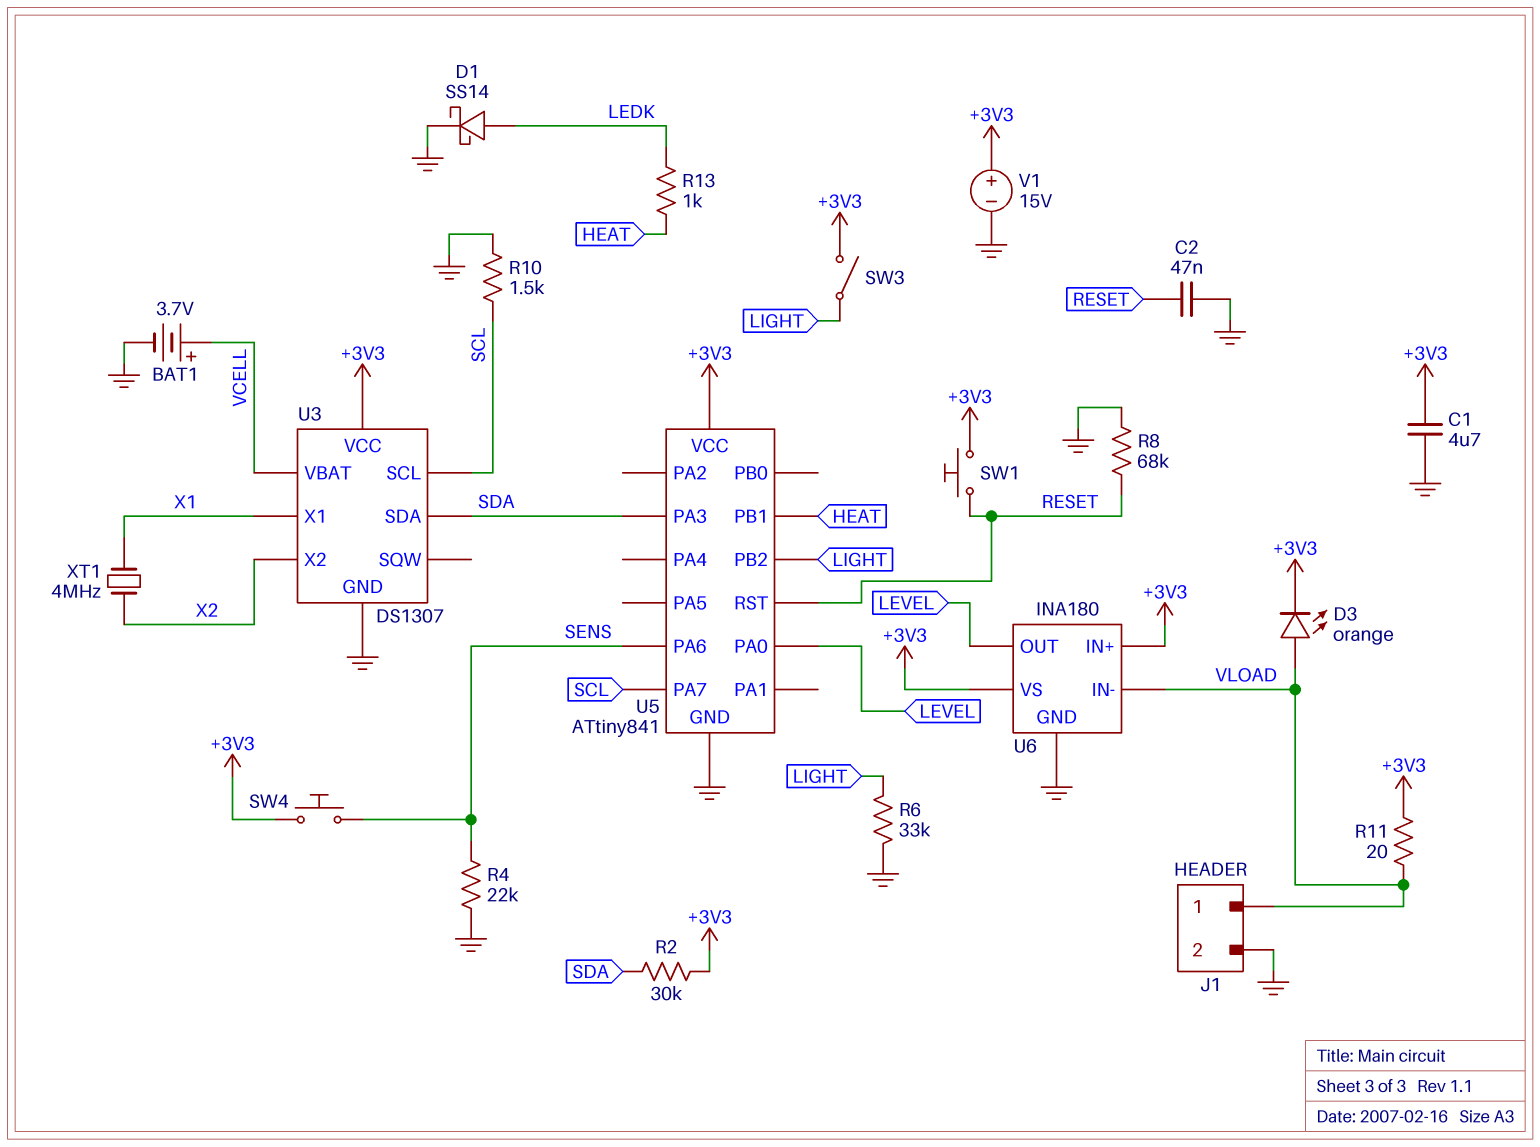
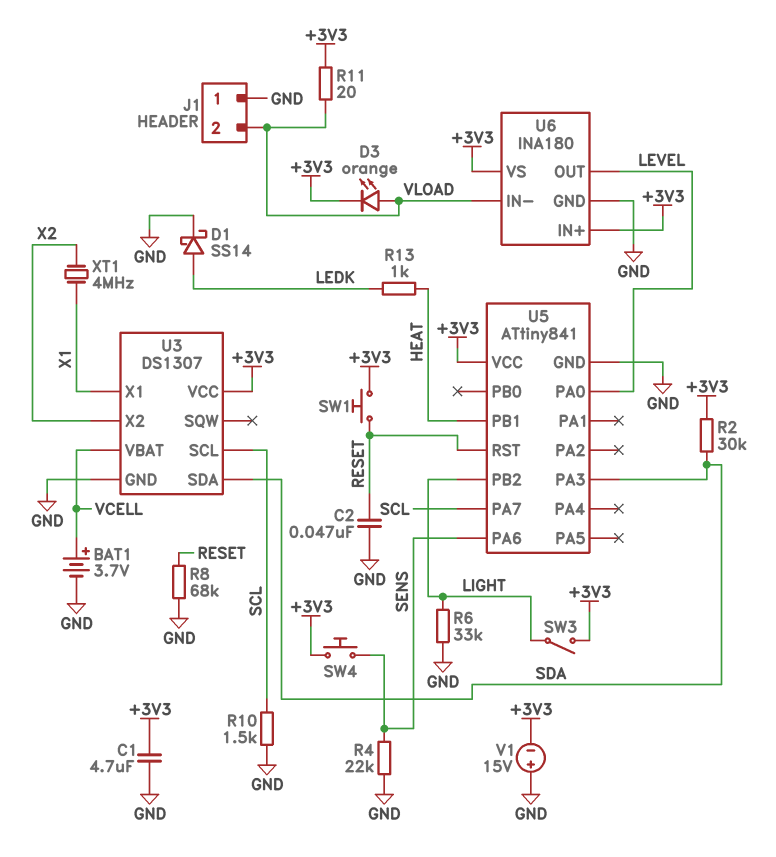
J1 pin 1: VLOAD -> GND
J1 pin 2: GND -> VLOAD
V1: 15V (plus +3V3, minus GND) -> 15V (plus GND, minus +3V3)

